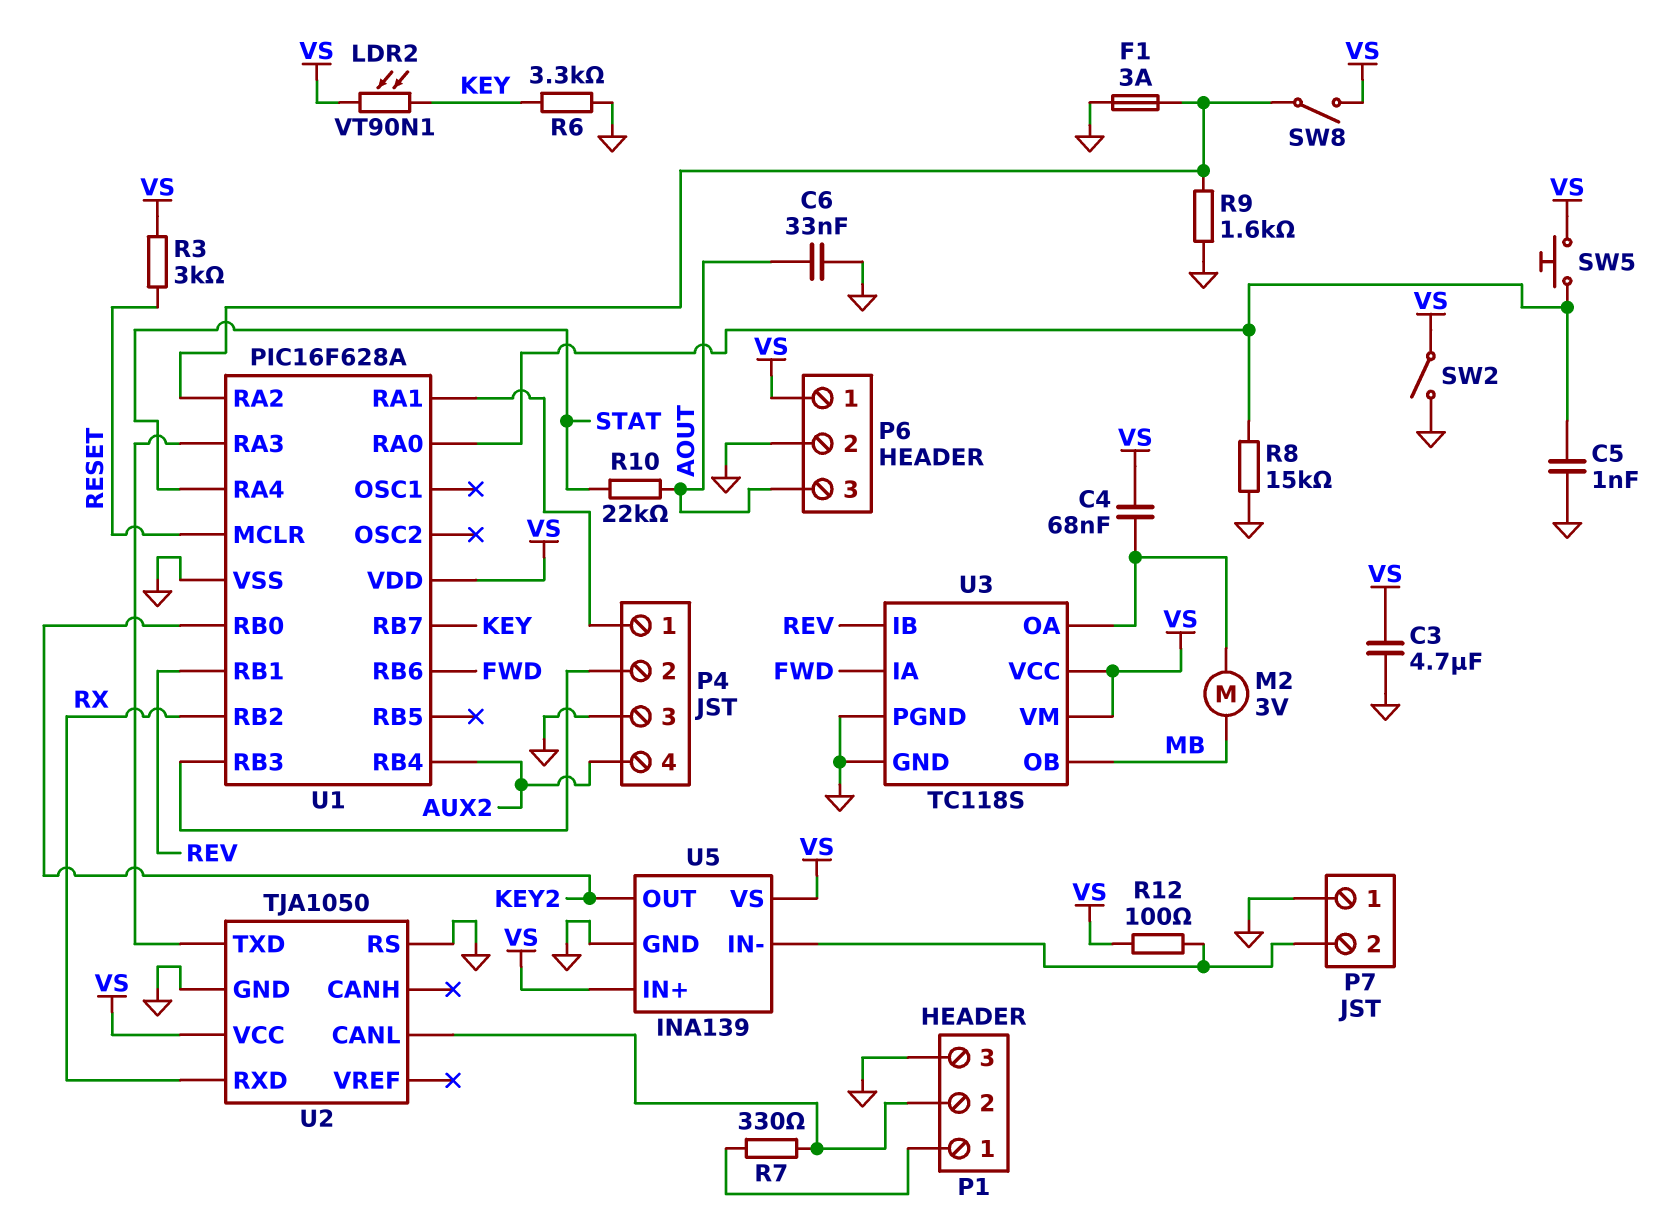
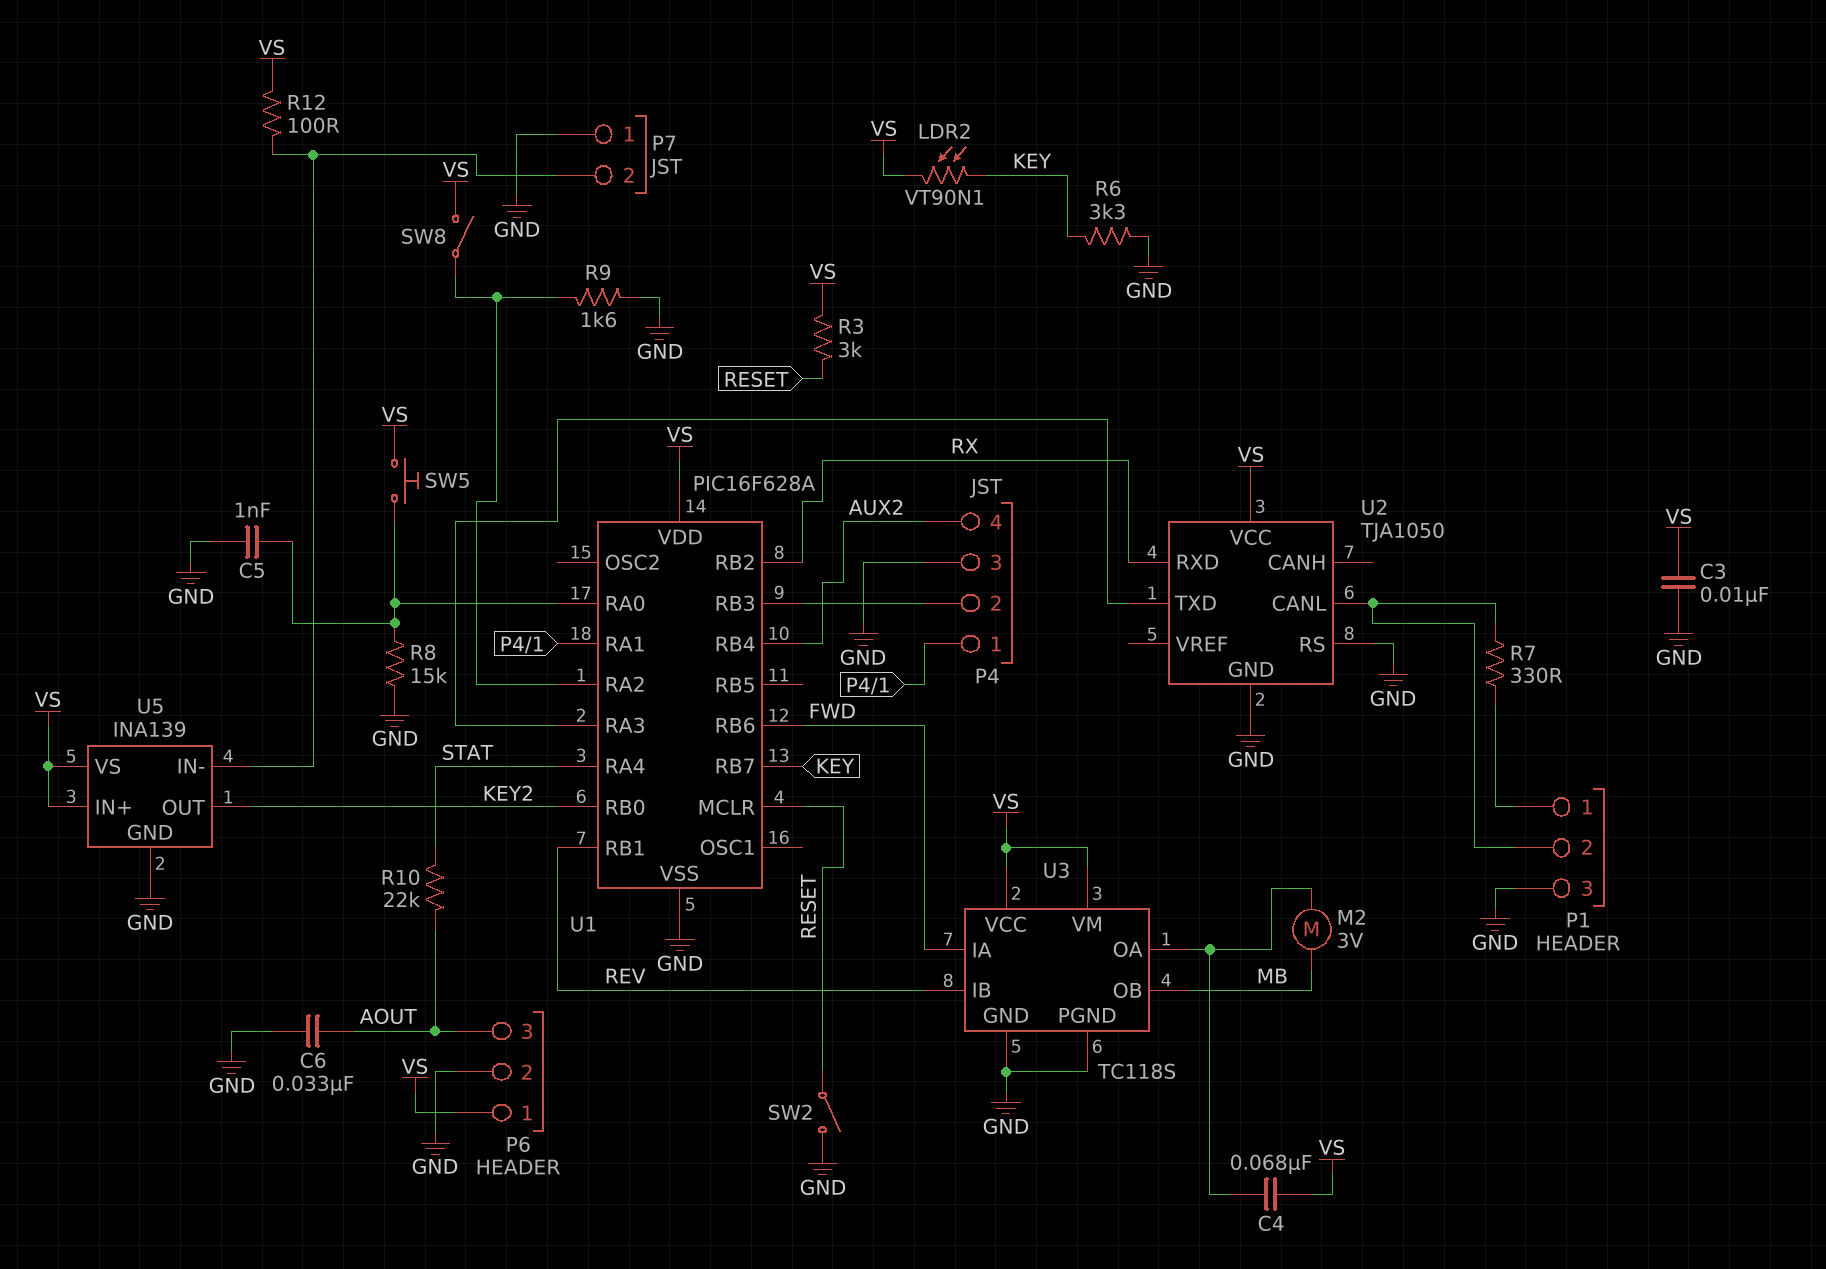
C3: 4.7uF (GND, VS) -> 10nF (GND, VS)
F1: 3A (GND, U1/RA2) -> none
SW2: switch (GND, VS) -> switch (GND, RESET)

